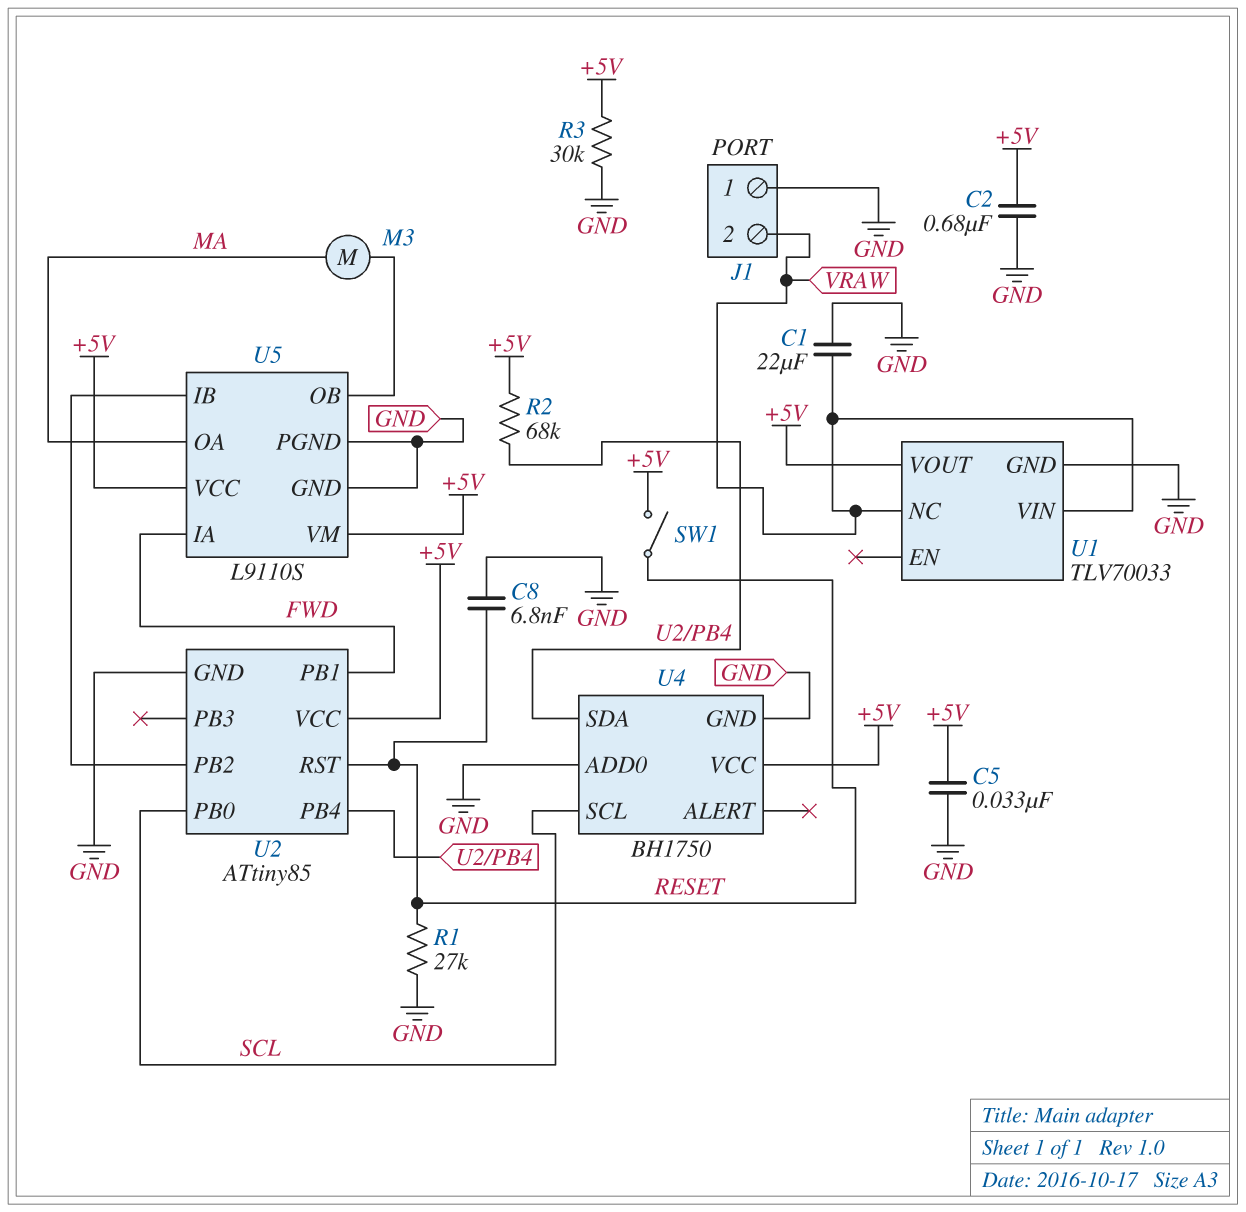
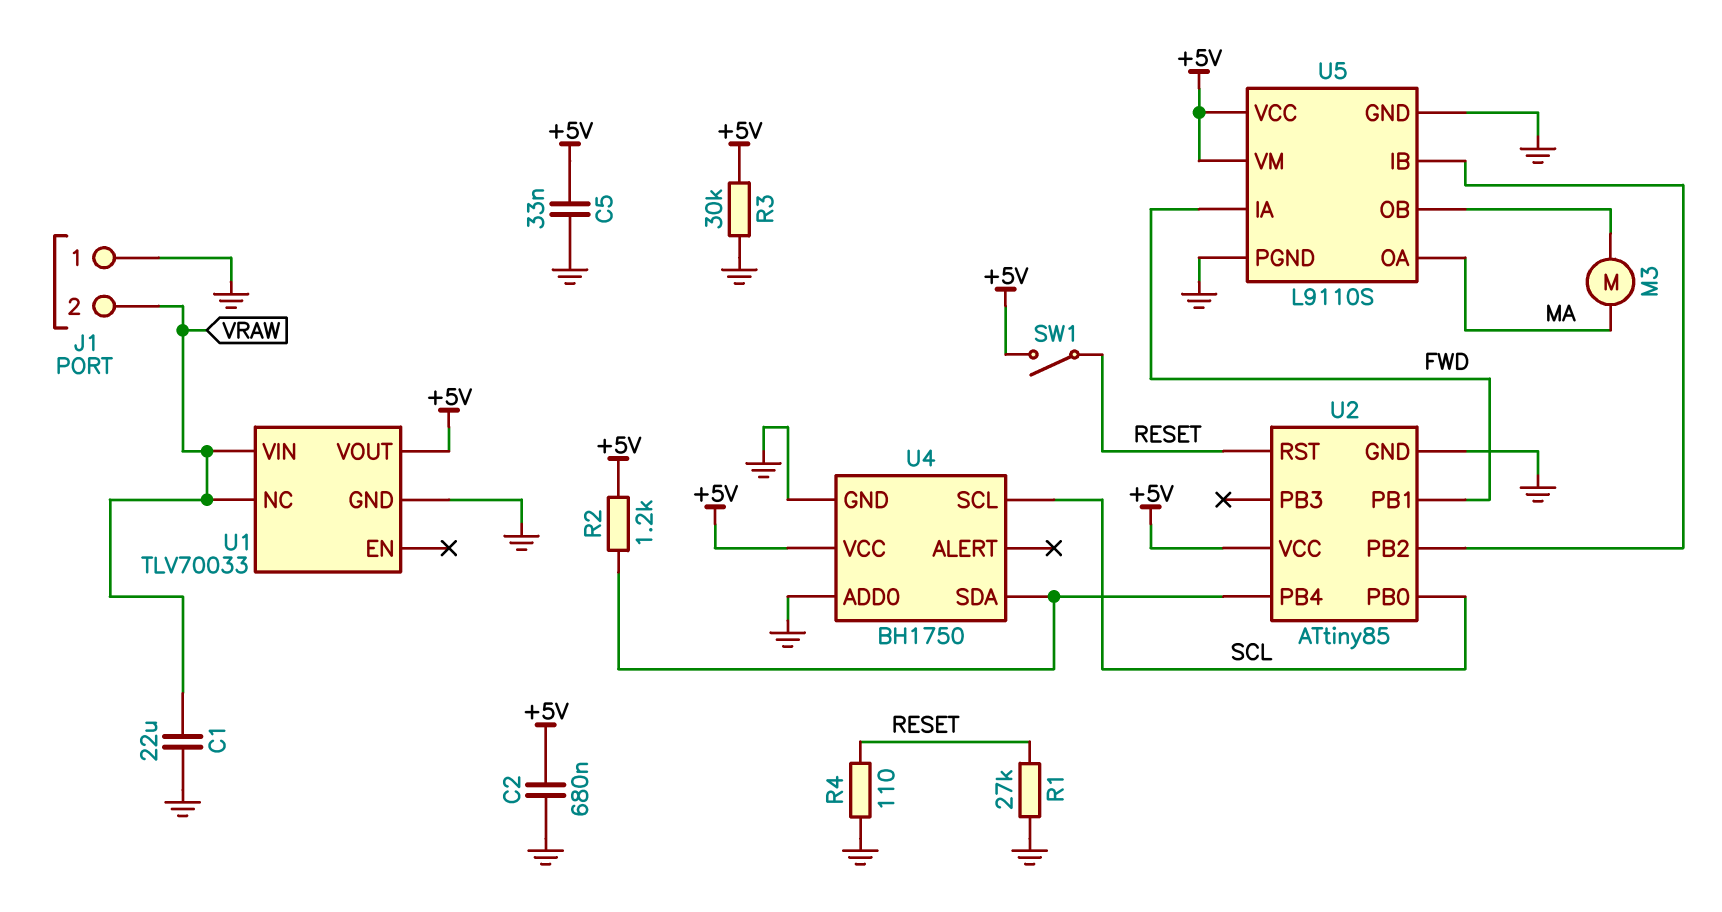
C8: 6.8nF (GND, RESET) -> none
R2: 68k (+5V, U2/PB4) -> 1.2k (+5V, U2/PB4)
R4: none -> 110 (GND, RESET)

